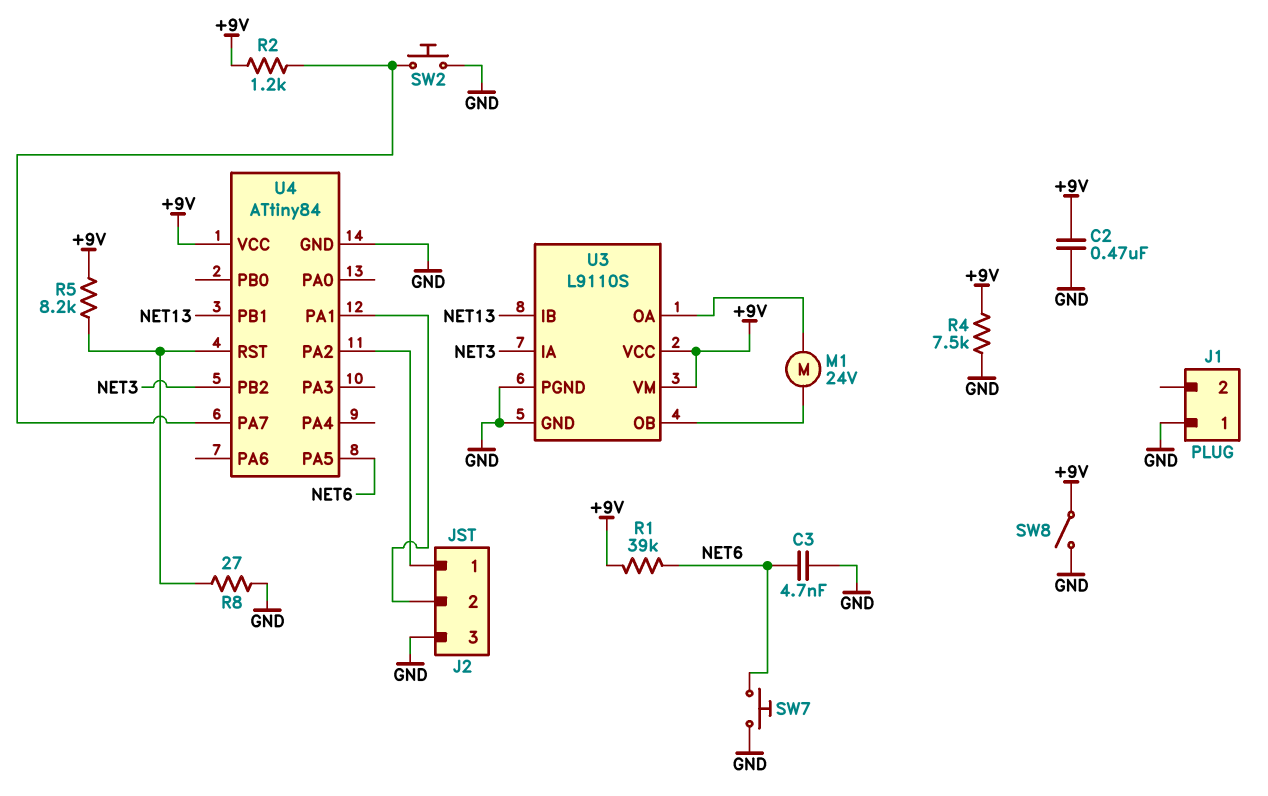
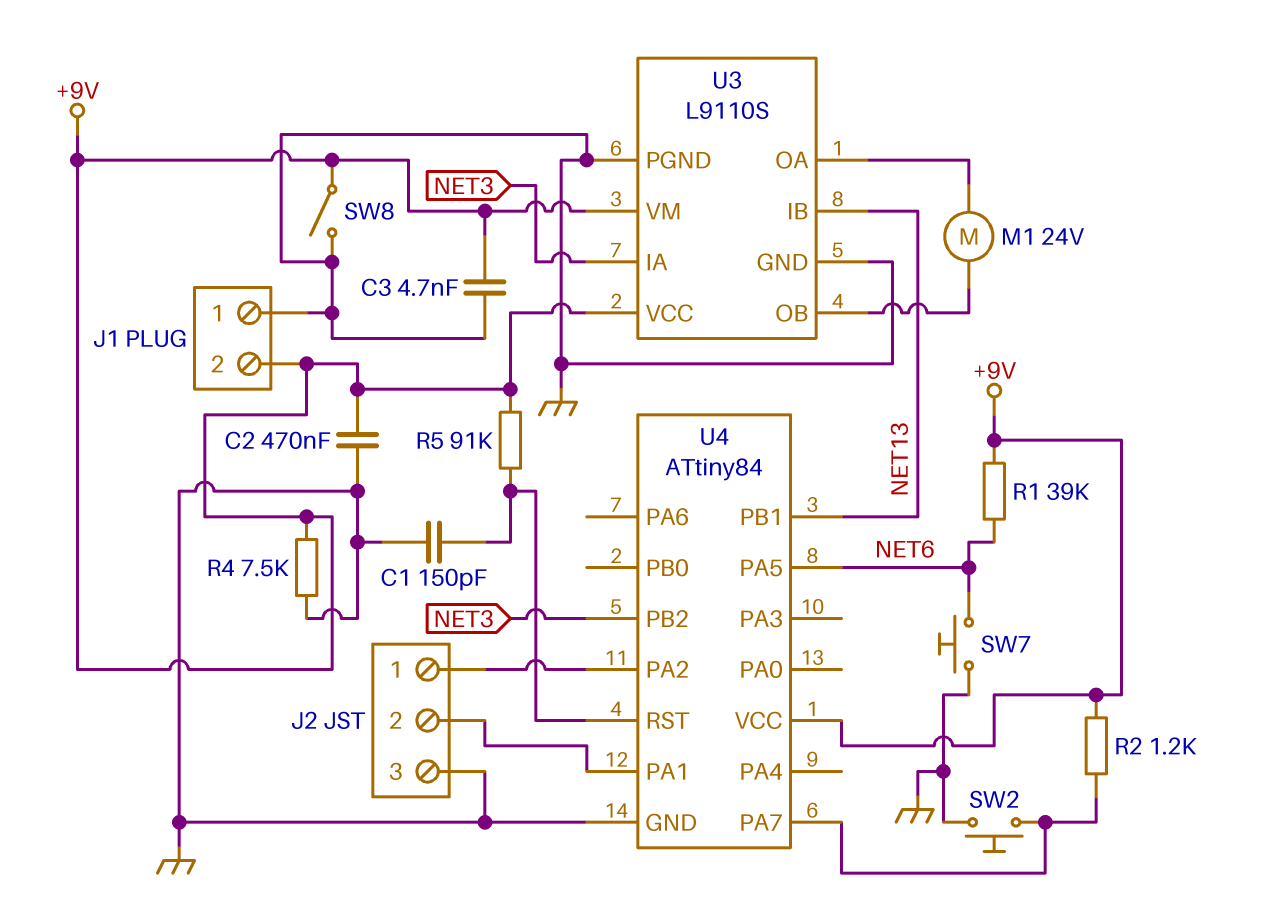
C1: none -> 150pF (GND, U4/RST)
C3: 4.7nF (GND, NET6) -> 4.7nF (+9V, GND)
J1 pin 2: none -> +9V
R5: 8.2k (+9V, U4/RST) -> 91k (+9V, U4/RST)
R8: 27 (GND, U4/RST) -> none

